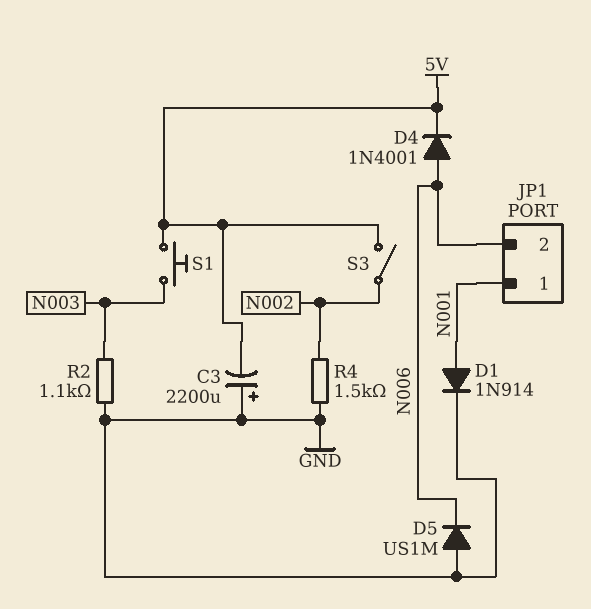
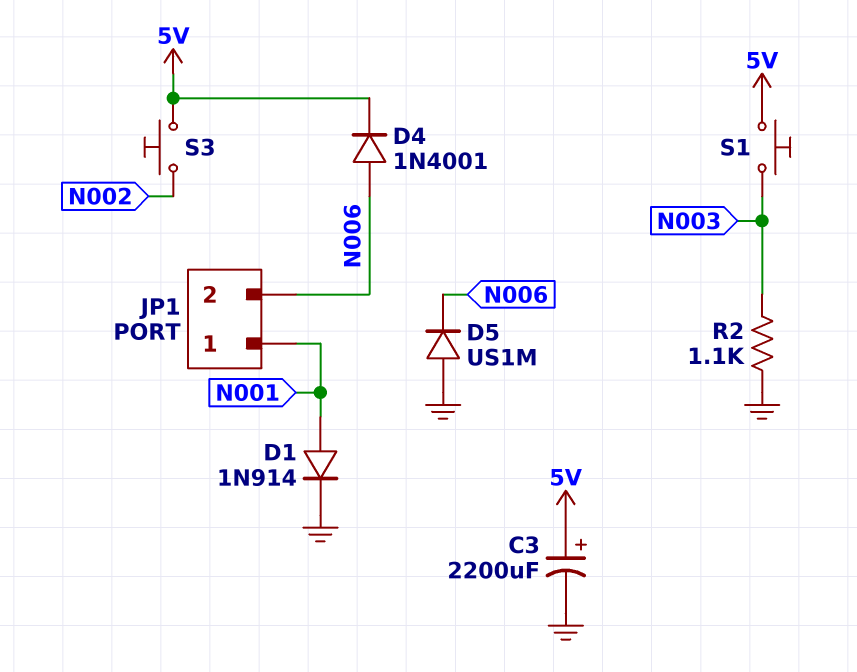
C3: 2200uF (plus GND, minus 5V) -> 2200uF (plus 5V, minus GND)
R4: 1.5k (GND, N002) -> none
S3: switch (5V, N002) -> button (5V, N002)

